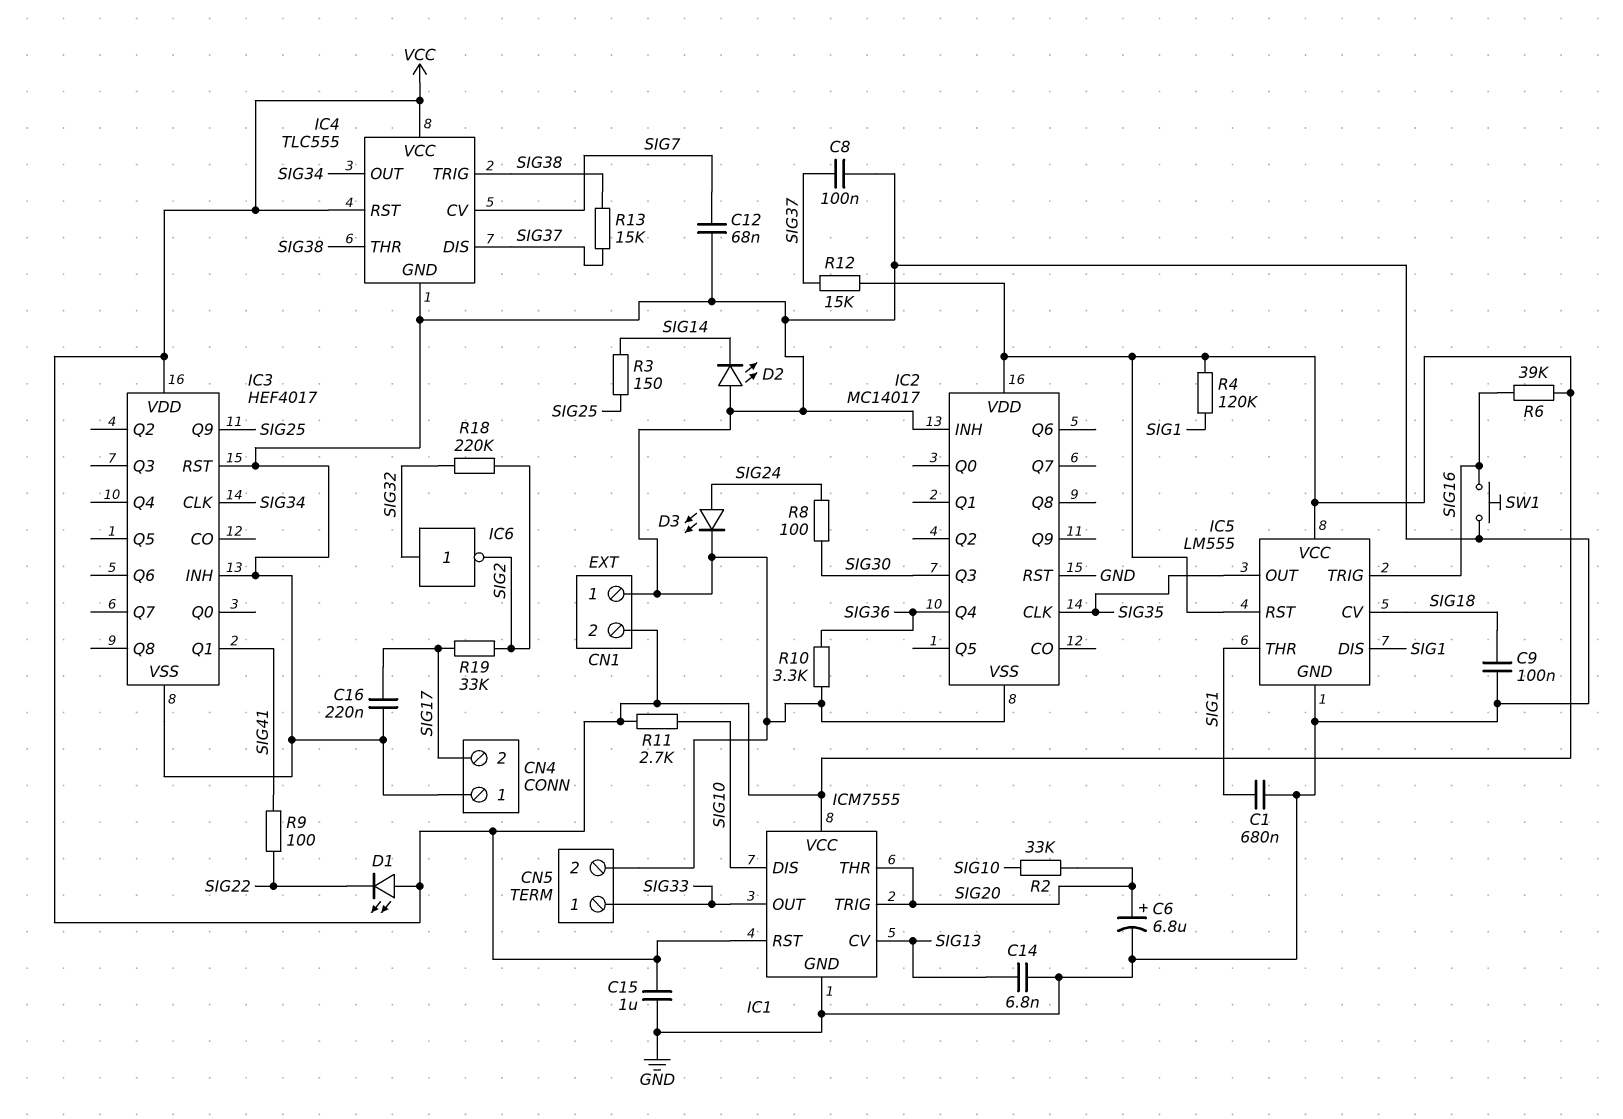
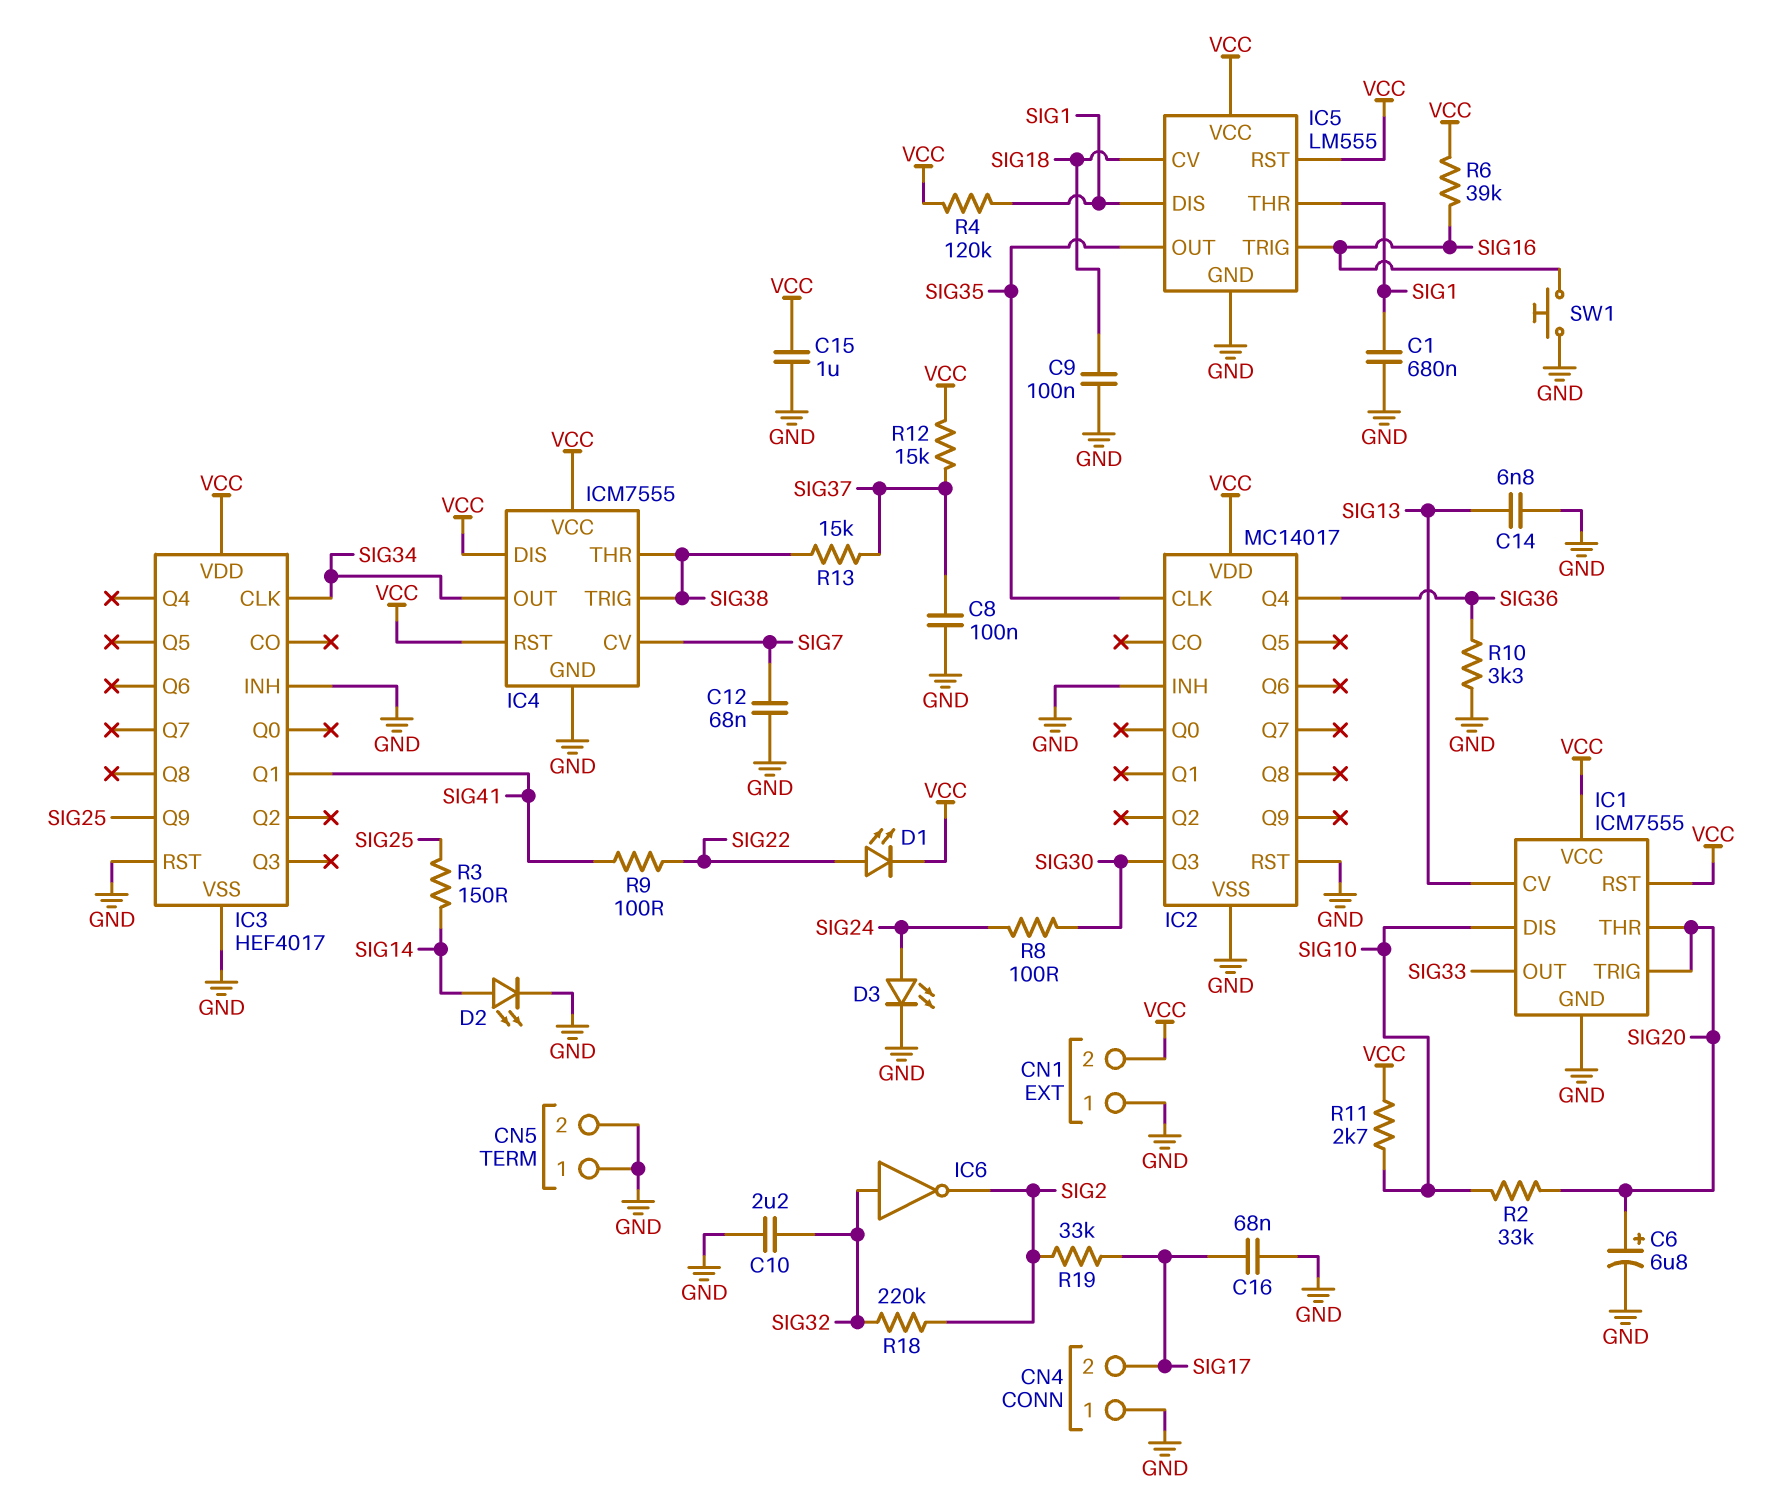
C10: none -> 2.2uF (GND, SIG32)
C16: 220nF (GND, SIG17) -> 68nF (GND, SIG17)
CN5 pin 1: SIG33 -> GND
D1: LED (A VCC, K SIG22) -> LED (A SIG22, K VCC)
D2: LED (A GND, K SIG14) -> LED (A SIG14, K GND)
IC4: TLC555 -> ICM7555
IC4 pin DIS: SIG37 -> VCC

